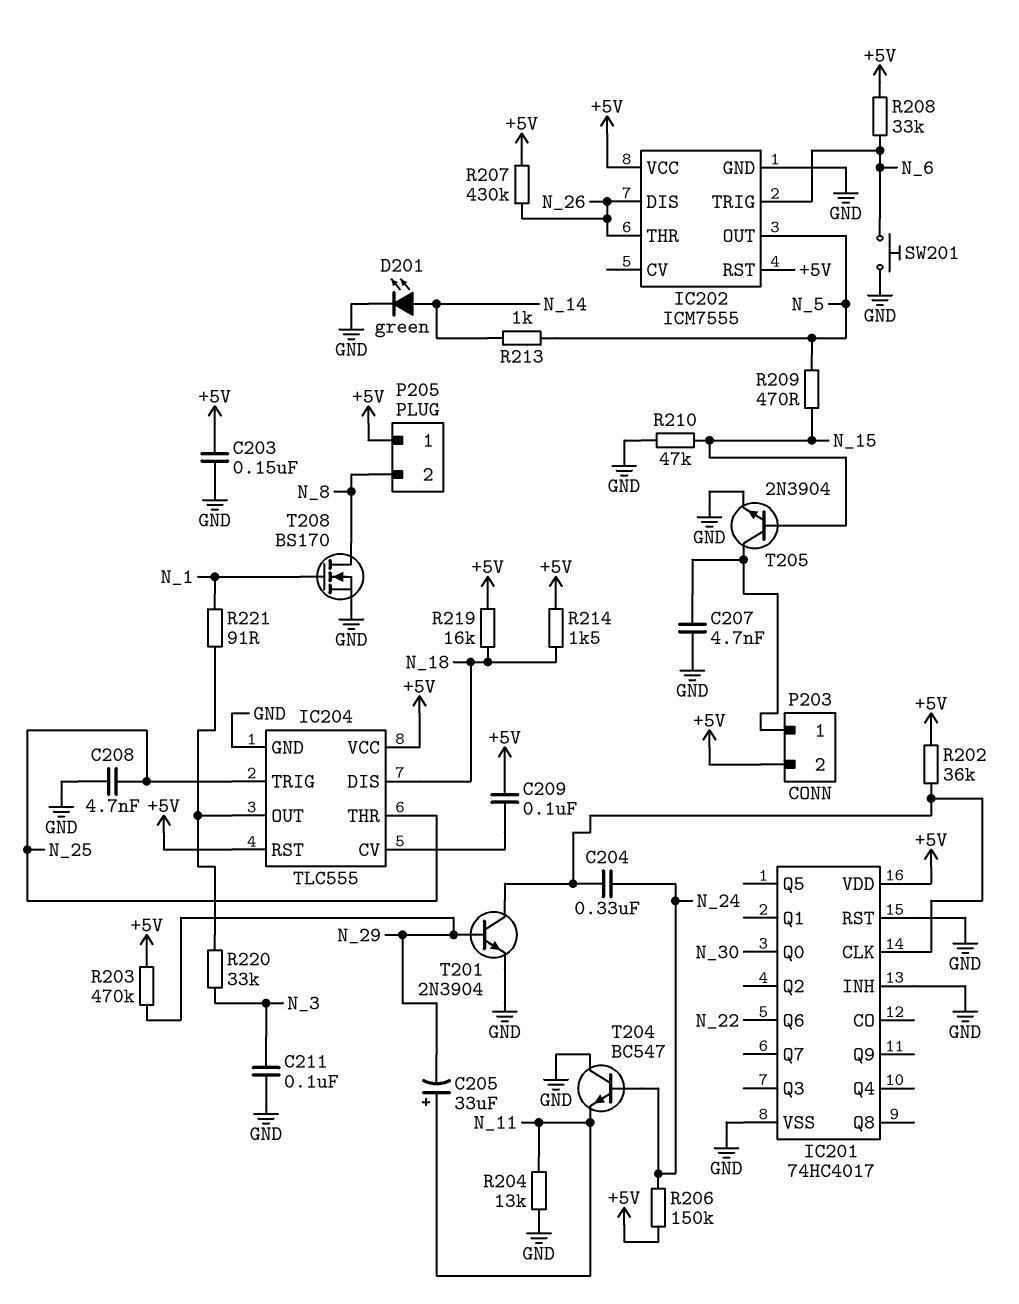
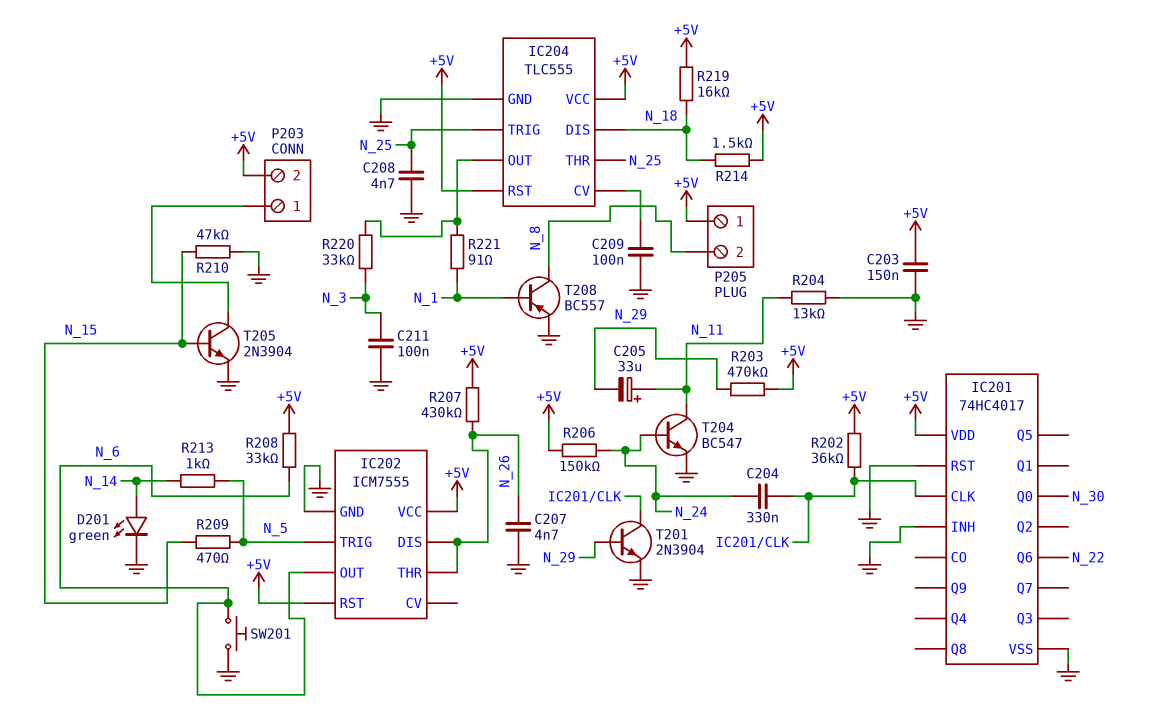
C207: 4.7nF (GND, P203/1) -> 4.7nF (GND, N_26)
C209: 100nF (+5V, IC204/CV) -> 100nF (GND, IC204/CV)
IC202 pin OUT: N_5 -> N_6
IC202 pin TRIG: N_6 -> N_5
T204: NPN BC547 (B N_24, C GND, E N_11) -> NPN BC547 (B N_24, C N_11, E GND)
T208: NMOS BS170 (G N_1, D N_8, S GND) -> PNP BC557 (B N_1, C N_8, E GND)

